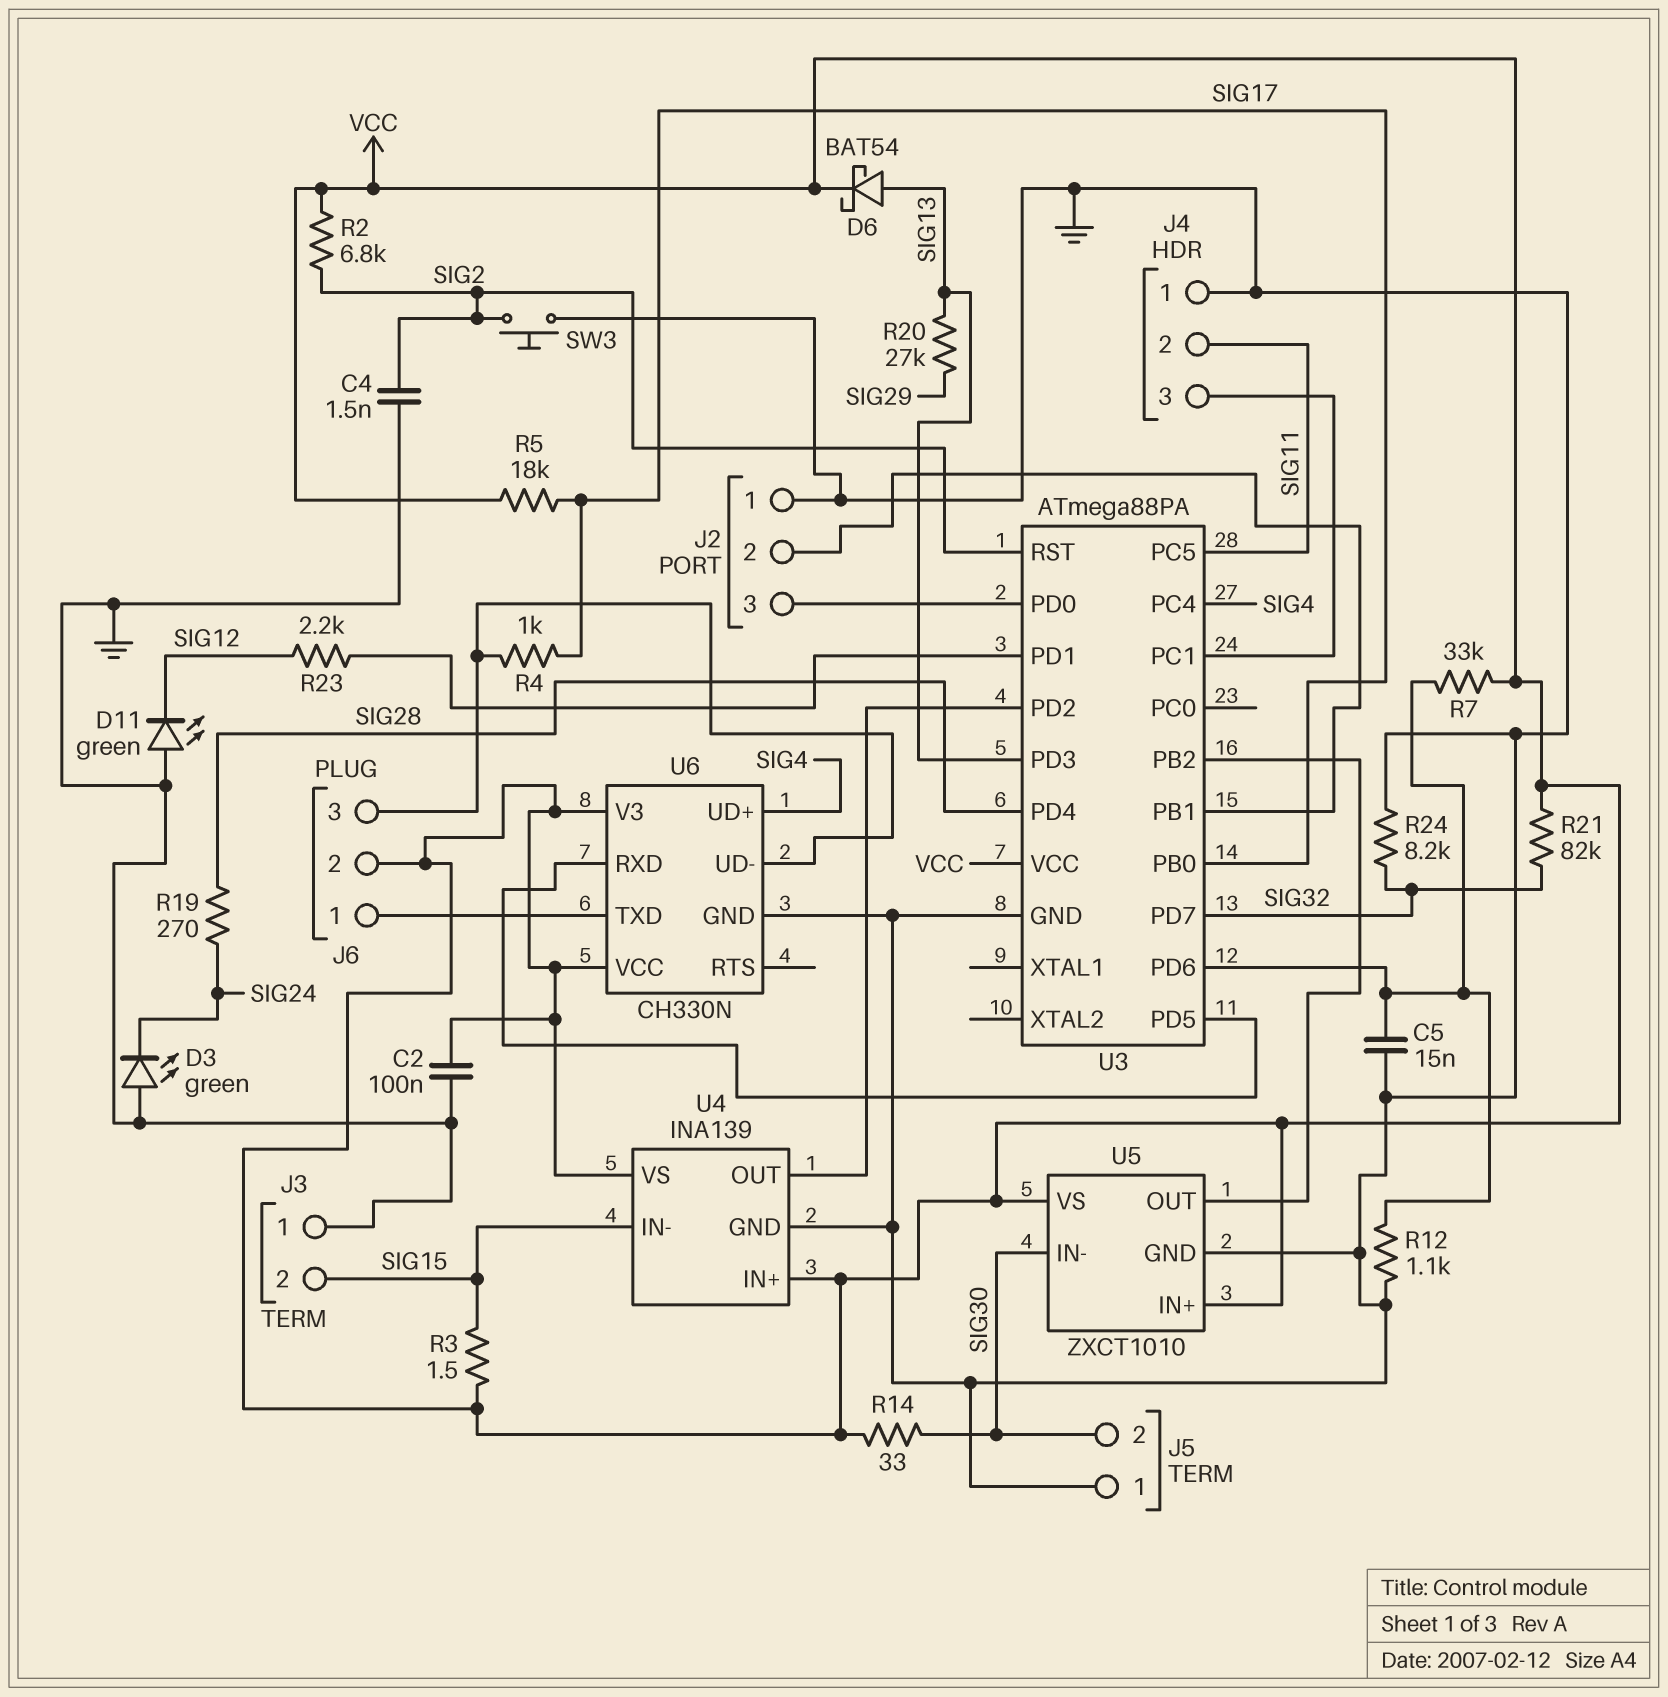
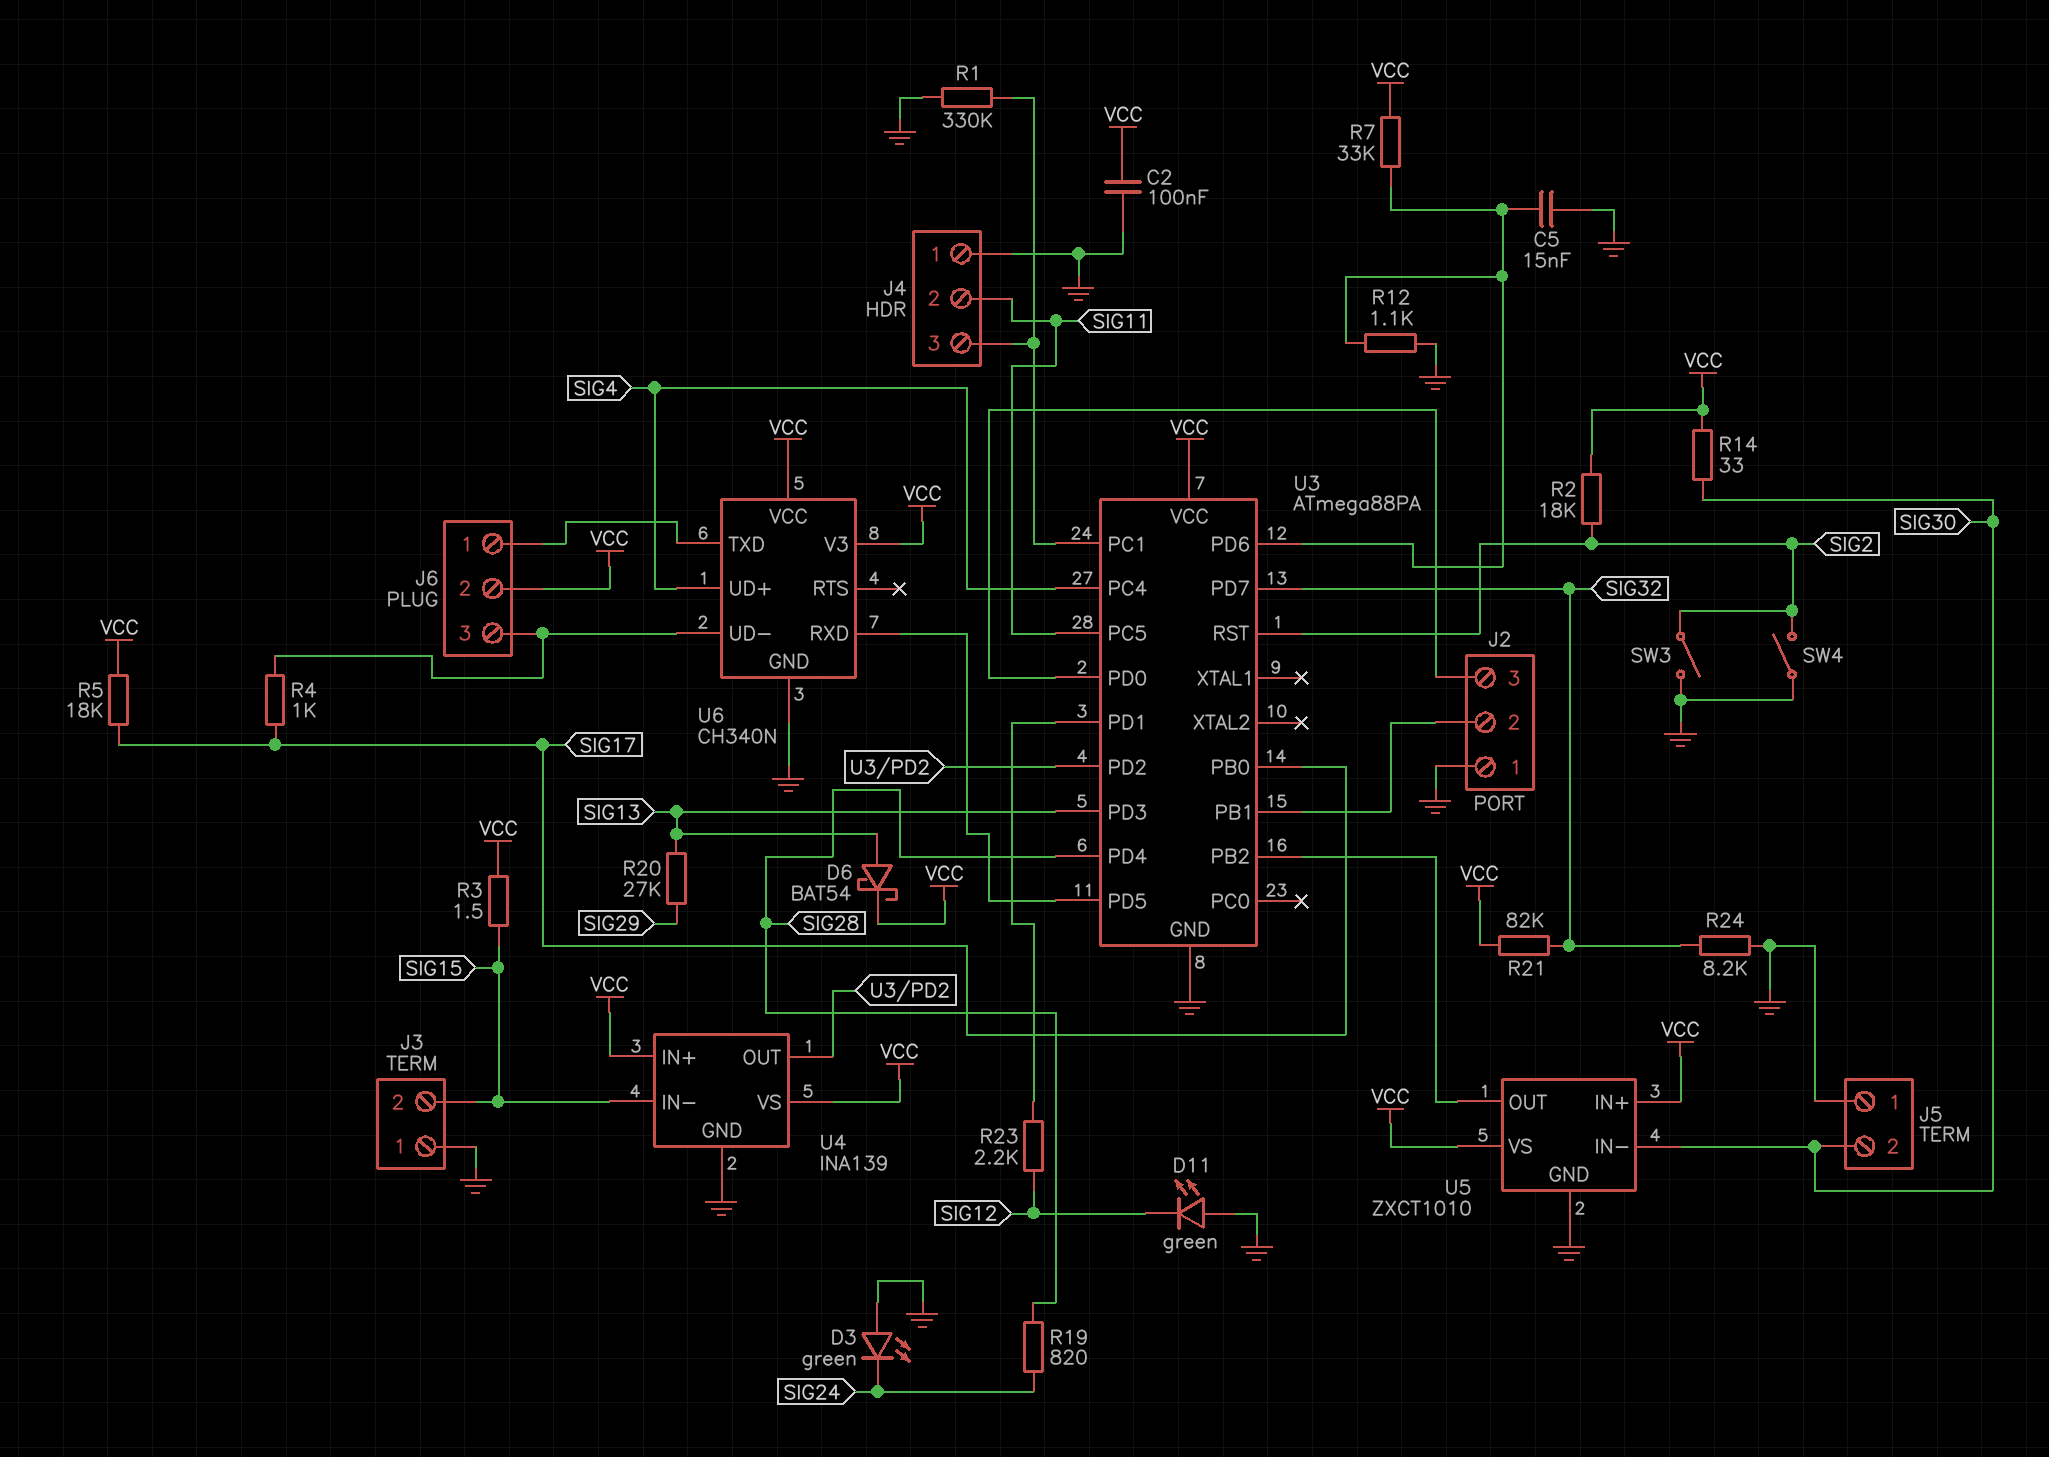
C4: 1.5nF (GND, SIG2) -> none
R1: none -> 330k (GND, J4/3)
R2: 6.8k (SIG2, VCC) -> 18k (SIG2, VCC)
R19: 270 (SIG24, SIG28) -> 820 (SIG24, SIG28)
SW3: button (GND, SIG2) -> switch (GND, SIG2)
SW4: none -> switch (GND, SIG2)
U6: CH330N -> CH340N

